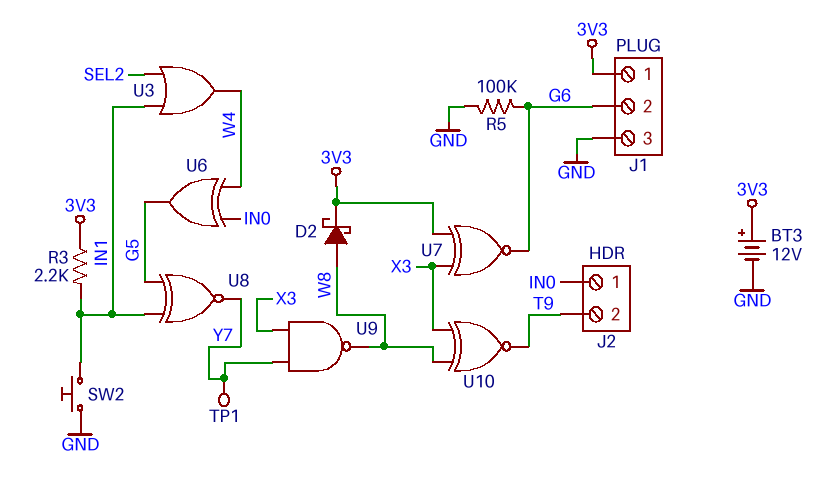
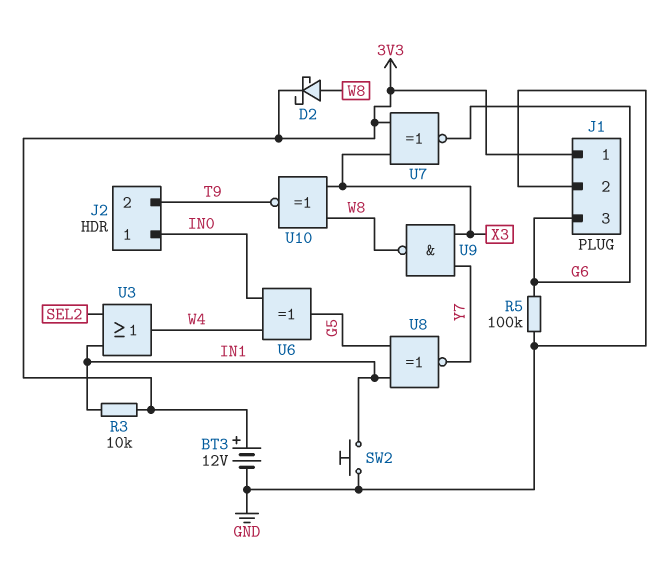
J1 pin 2: G6 -> GND
J1 pin 3: GND -> G6
R3: 2.2k (3V3, IN1) -> 10k (3V3, IN1)
TP1: test point (Y7) -> none

